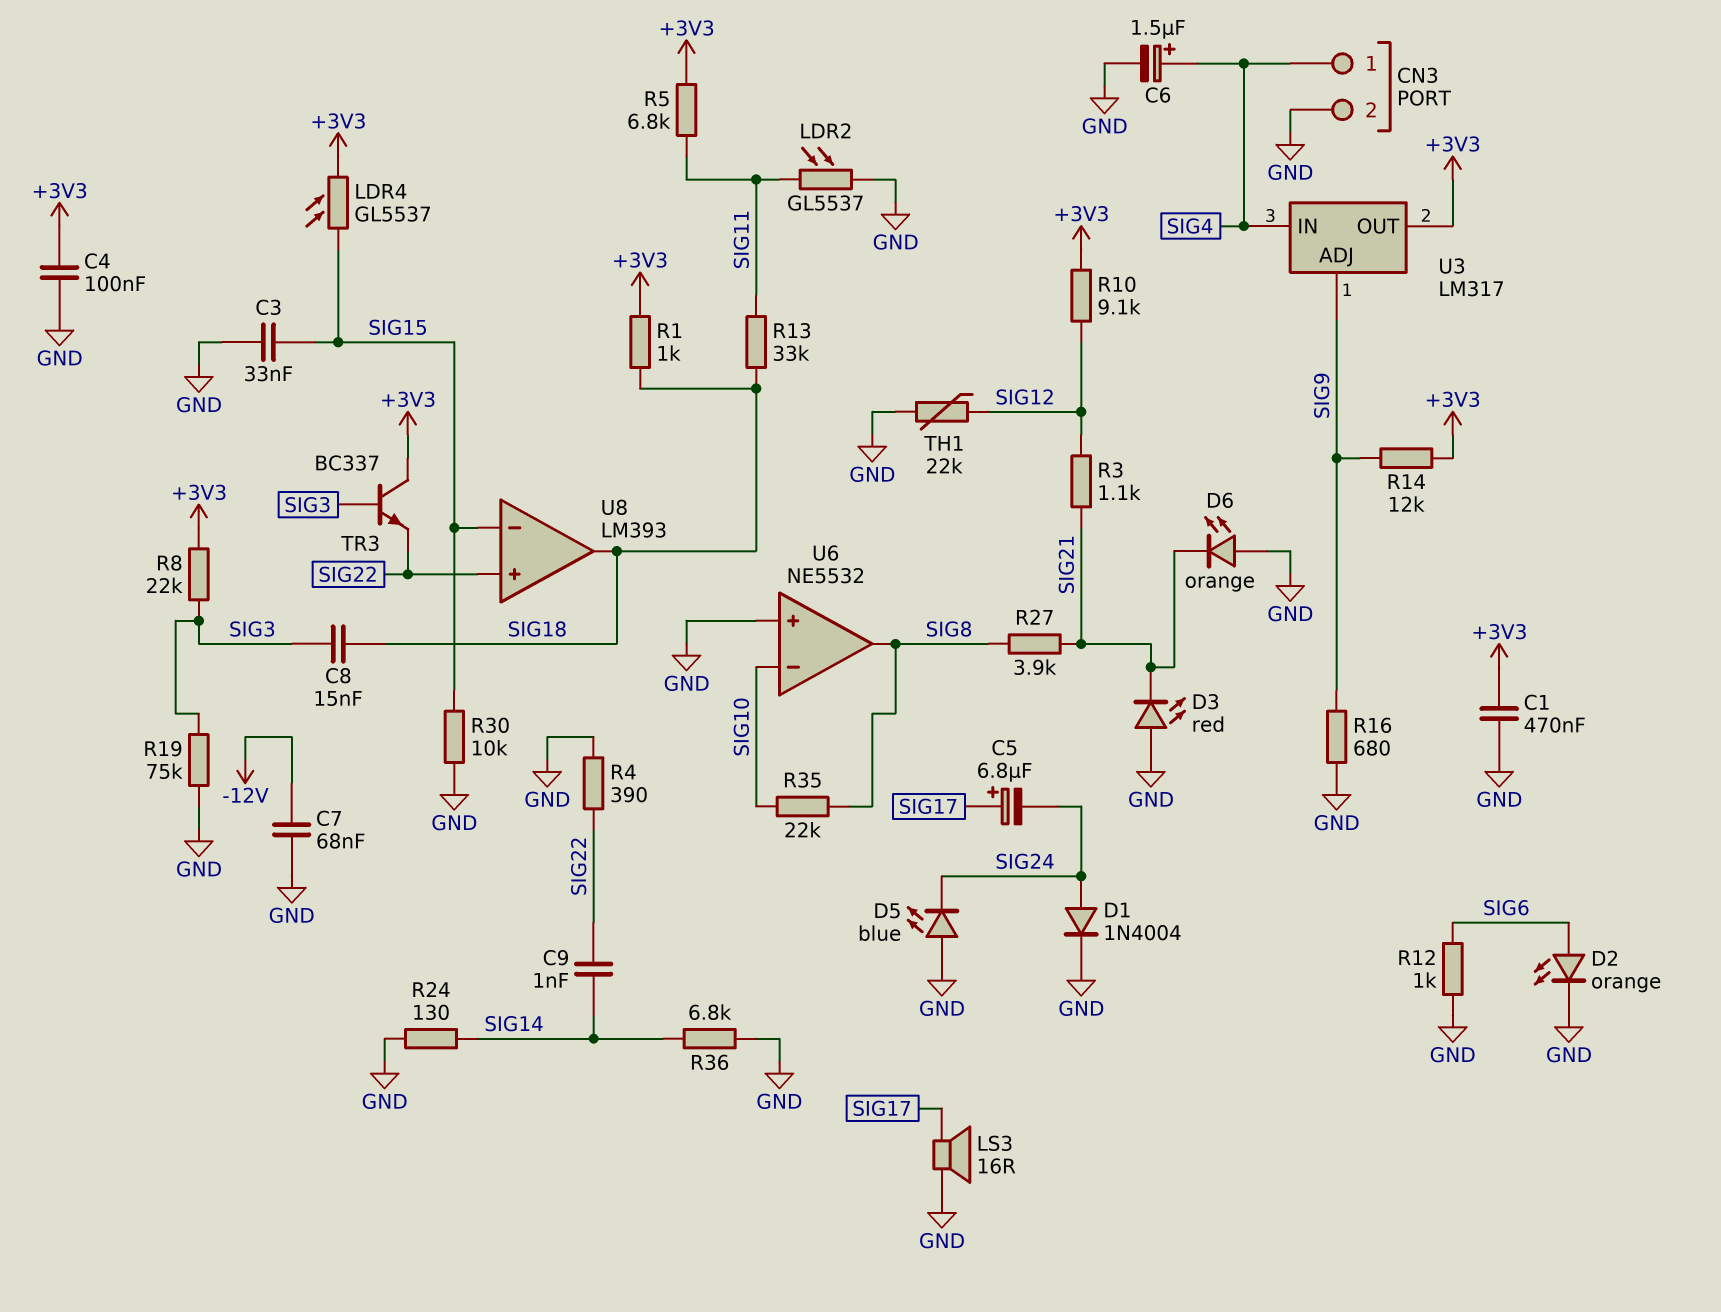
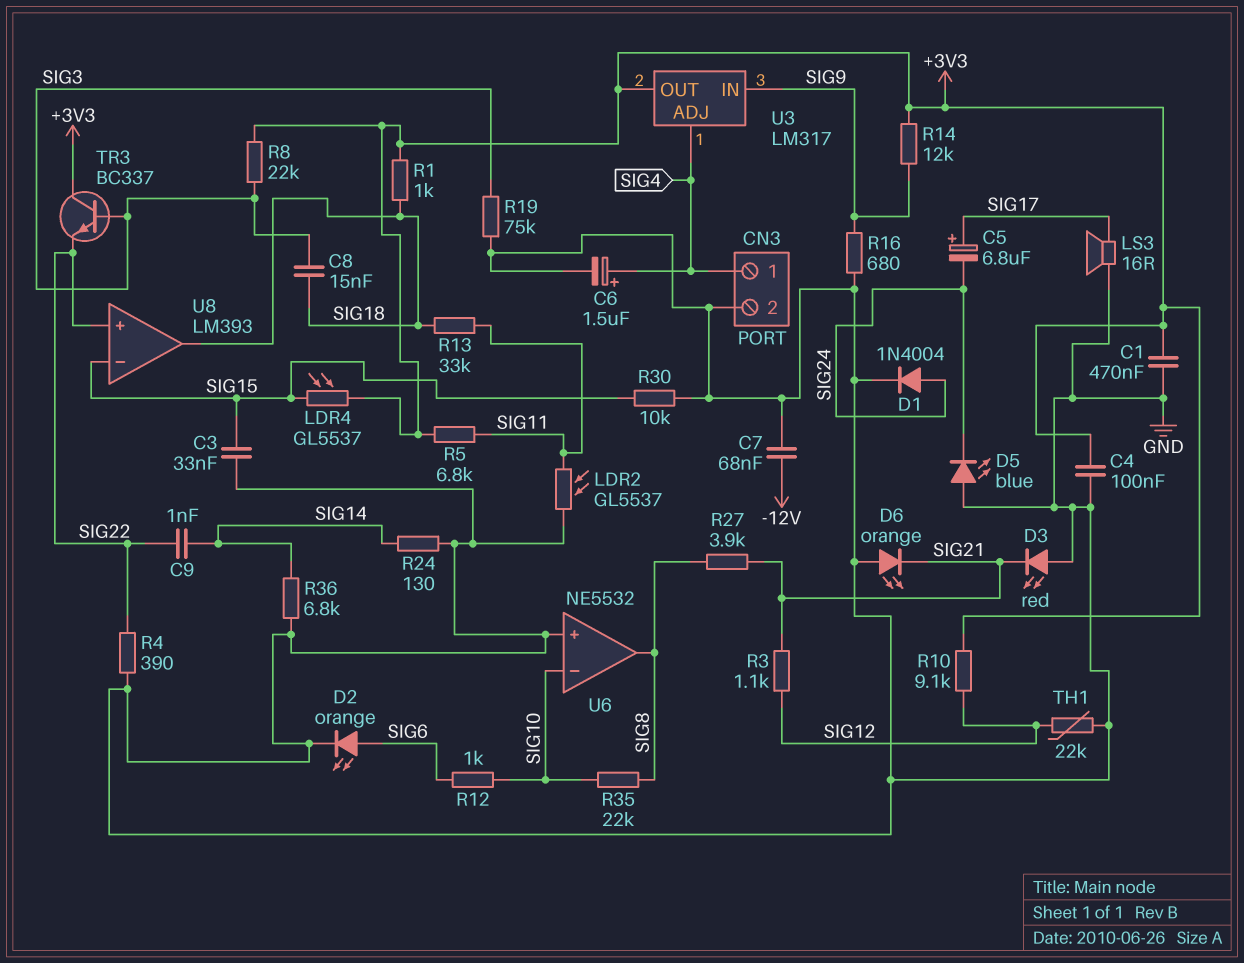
R12: 1k (GND, SIG6) -> 1k (SIG6, SIG10)
U3 pin ADJ: SIG9 -> SIG4
U3 pin IN: SIG4 -> SIG9

